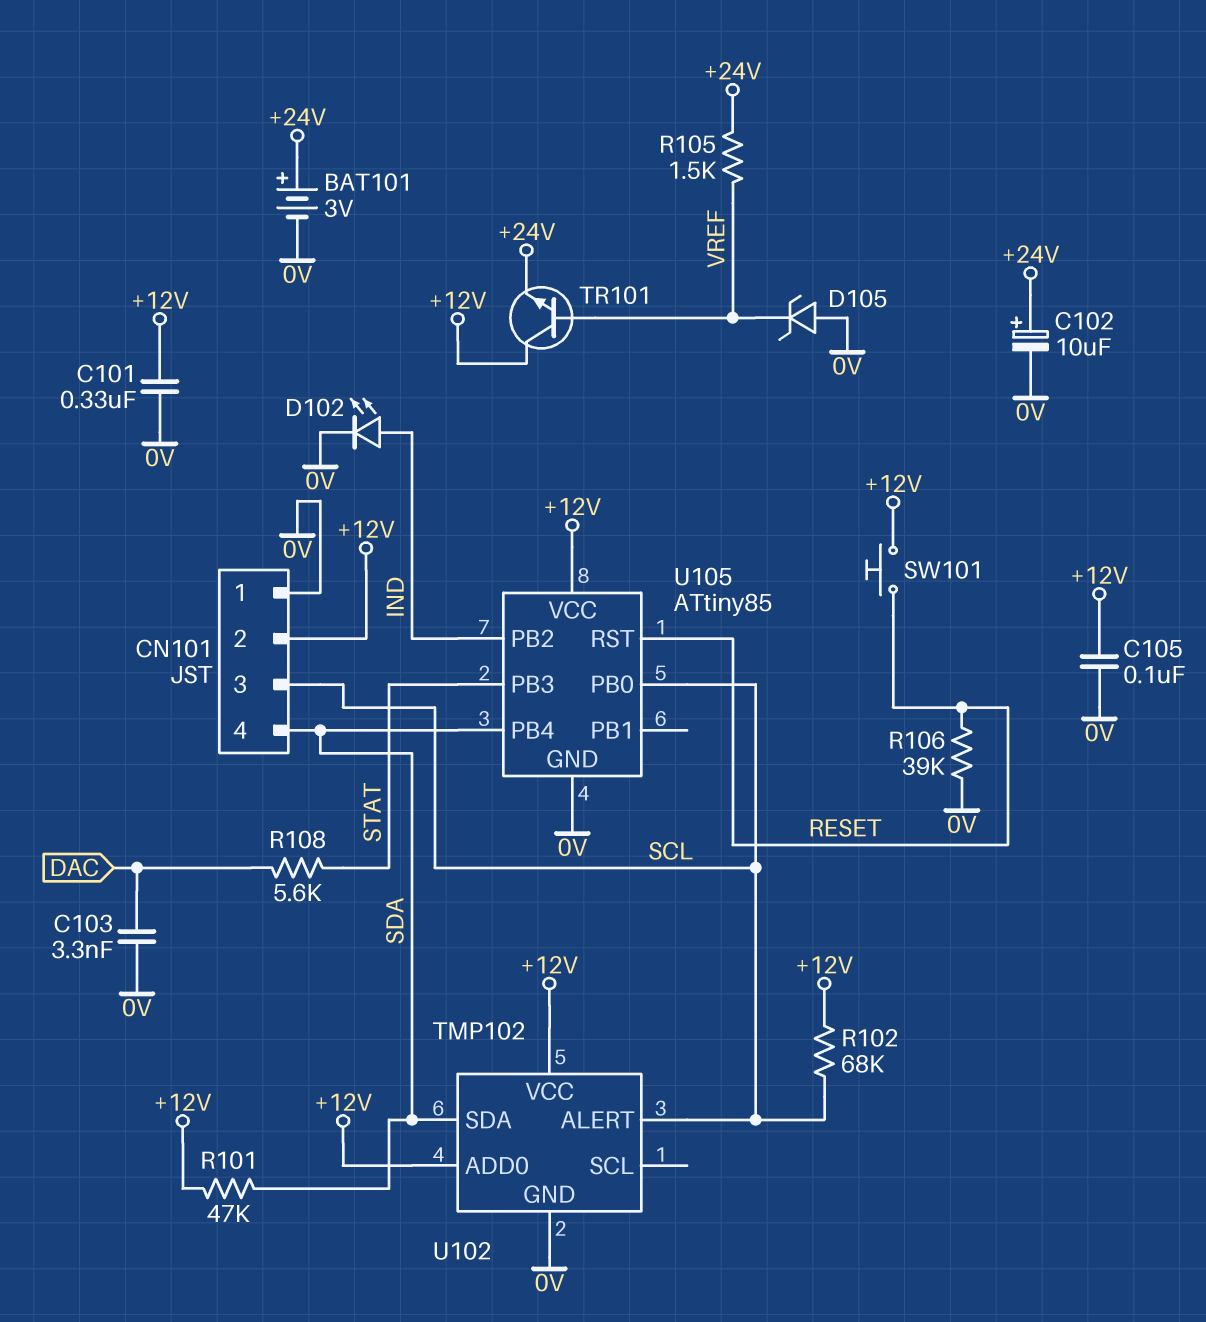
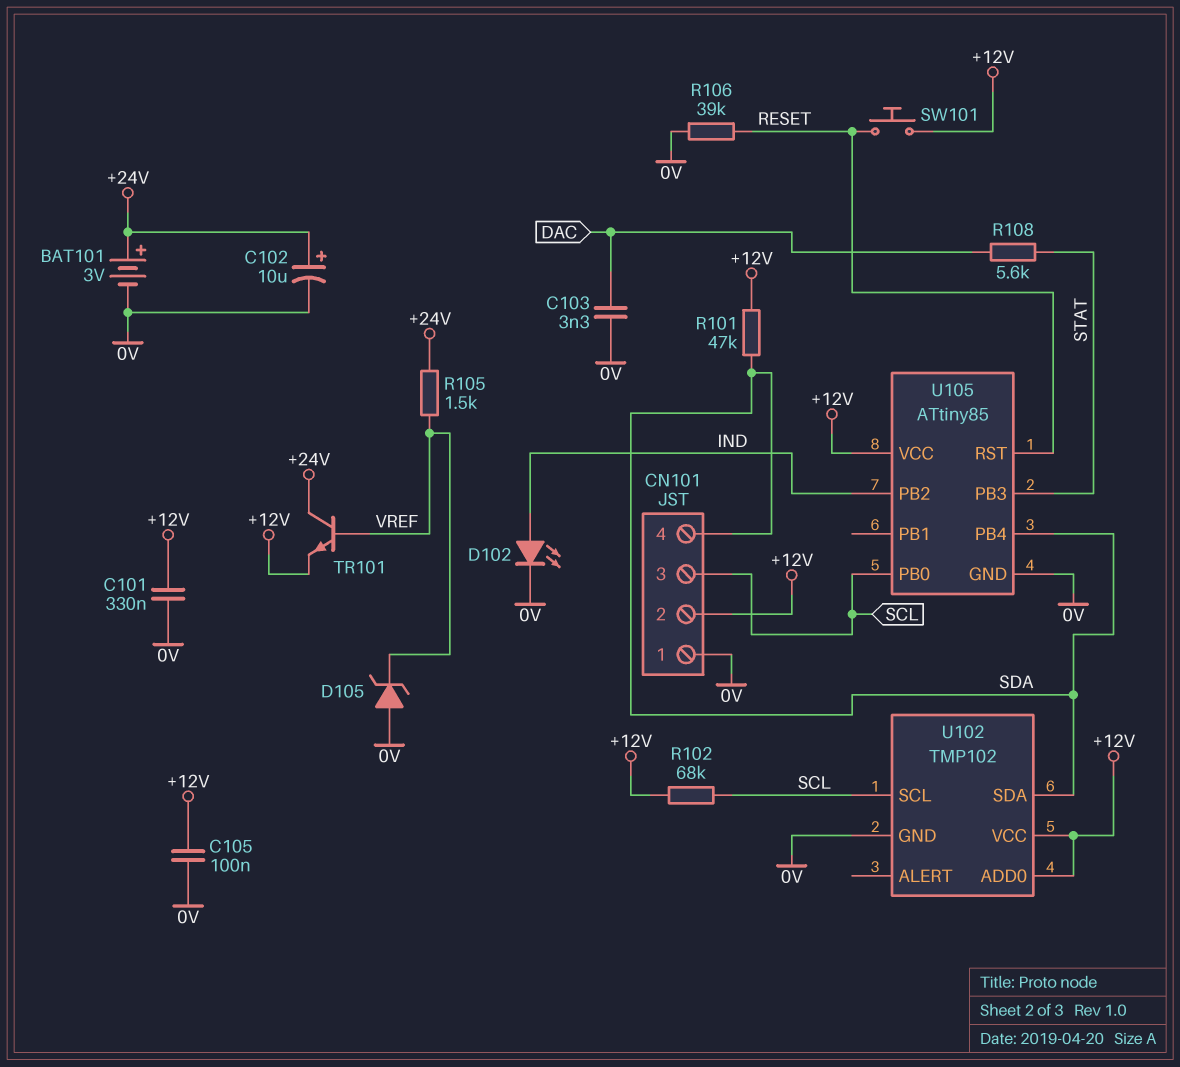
TR101: NPN (B VREF, C +12V, E +24V) -> NPN (B VREF, C +24V, E +12V)
U102 pin ALERT: SCL -> none
U102 pin SCL: none -> SCL

